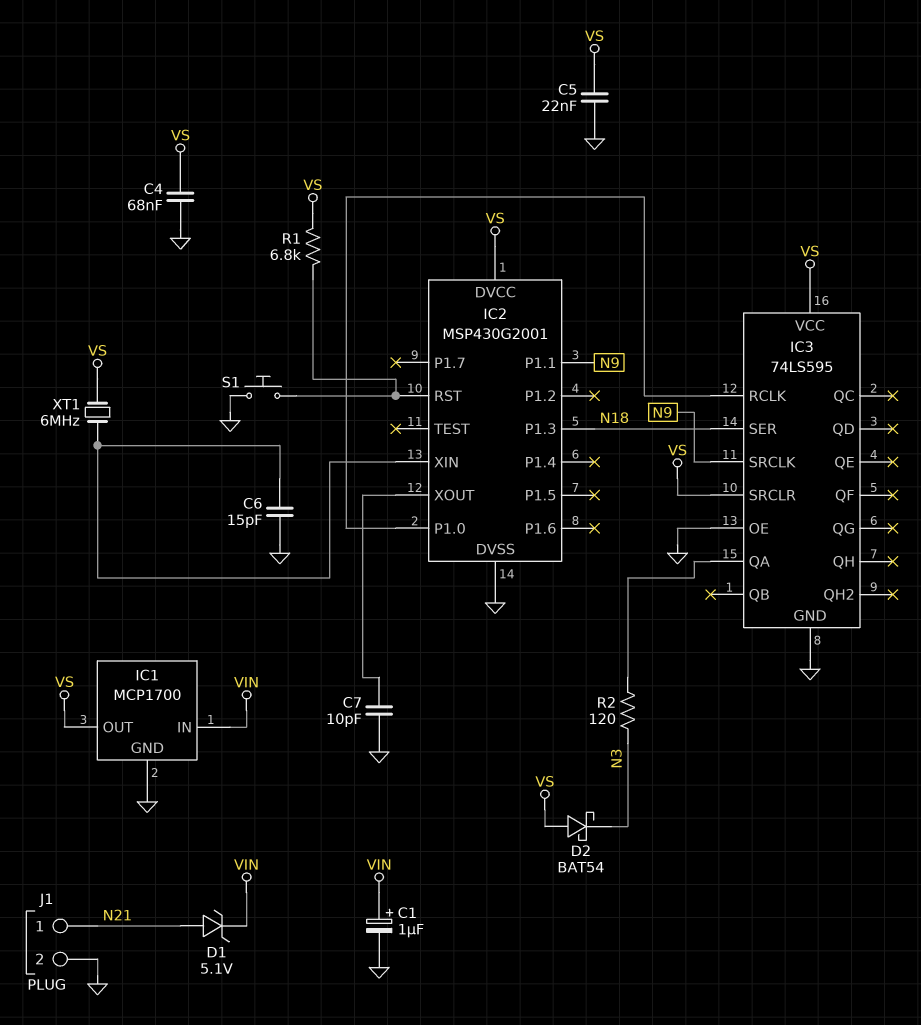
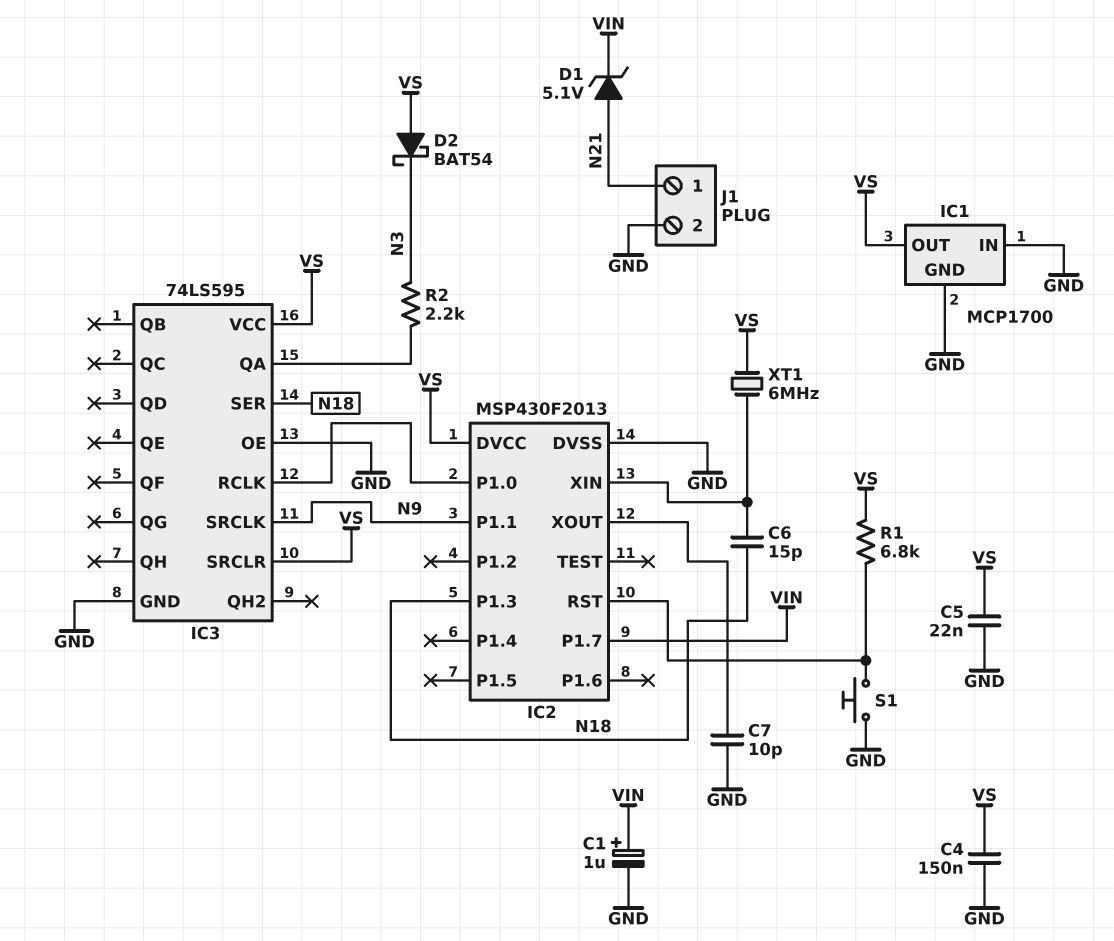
C4: 68nF (GND, VS) -> 150nF (GND, VS)
C6: 15pF (GND, IC2/XIN) -> 15pF (IC2/XIN, N18)
IC1 pin IN: VIN -> GND
IC2: MSP430G2001 -> MSP430F2013
IC2 pin P1.7: none -> VIN
R2: 120 (IC3/QA, N3) -> 2.2k (IC3/QA, N3)

